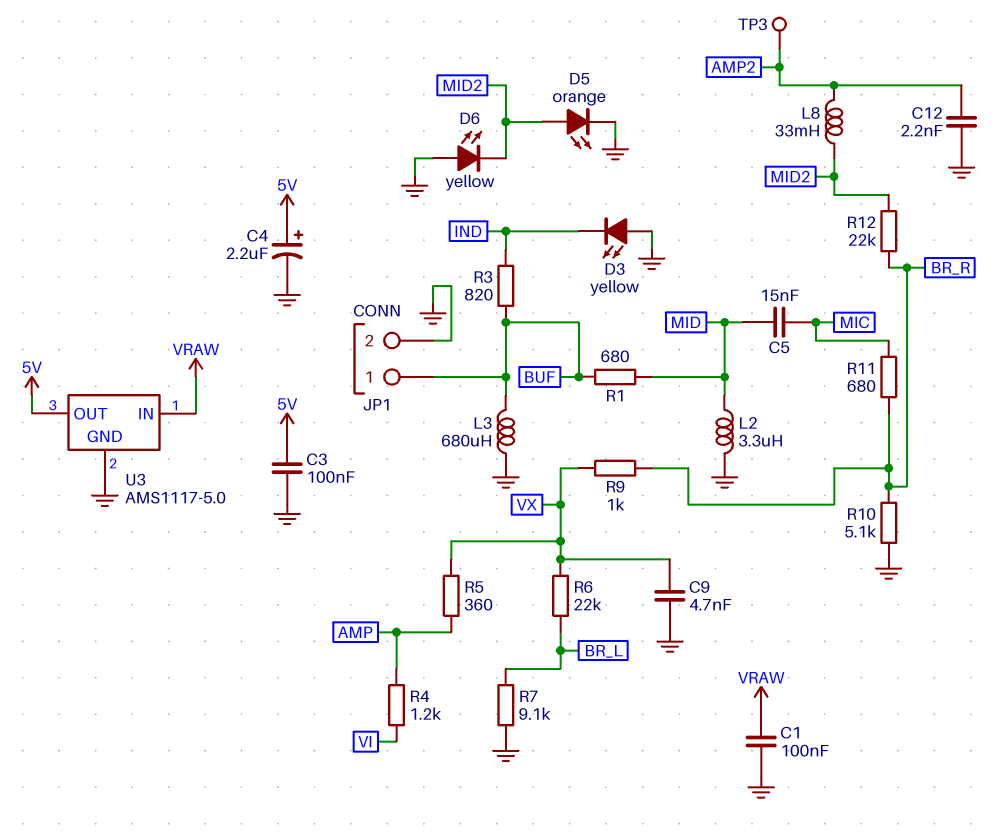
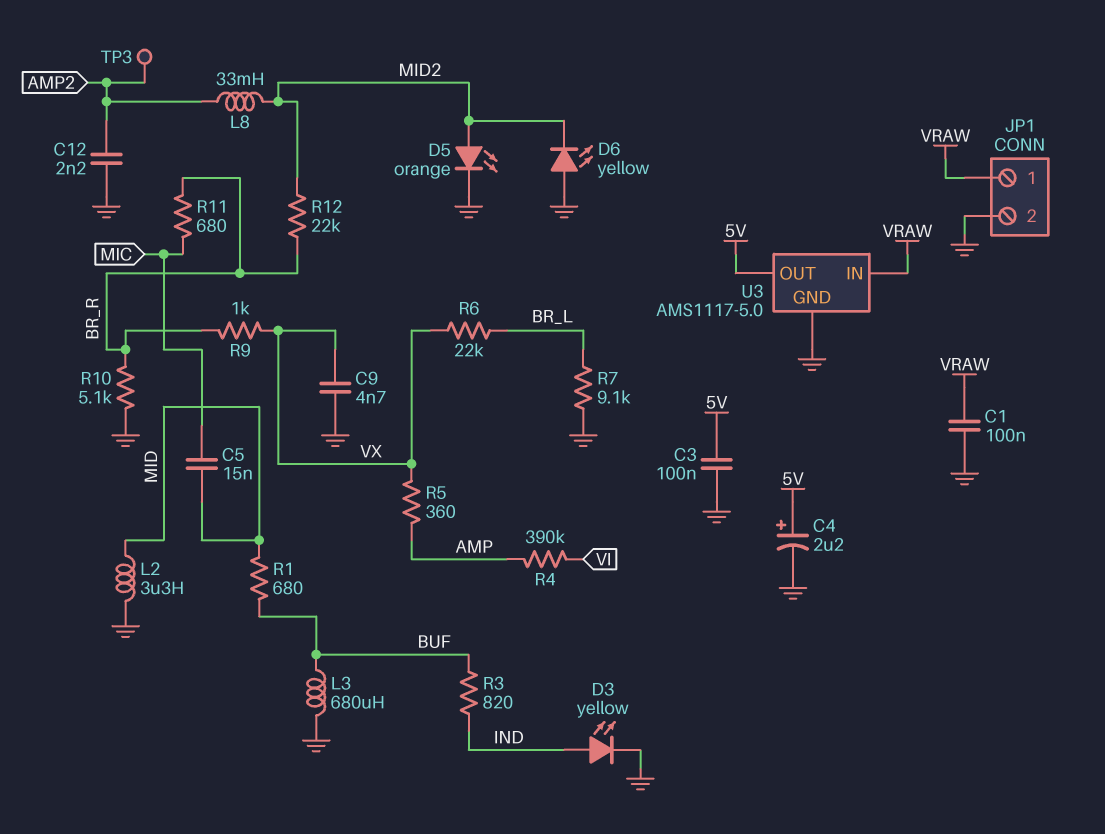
D3: LED yellow (A GND, K IND) -> LED yellow (A IND, K GND)
JP1 pin 1: BUF -> VRAW
R4: 1.2k (AMP, VI) -> 390k (AMP, VI)

